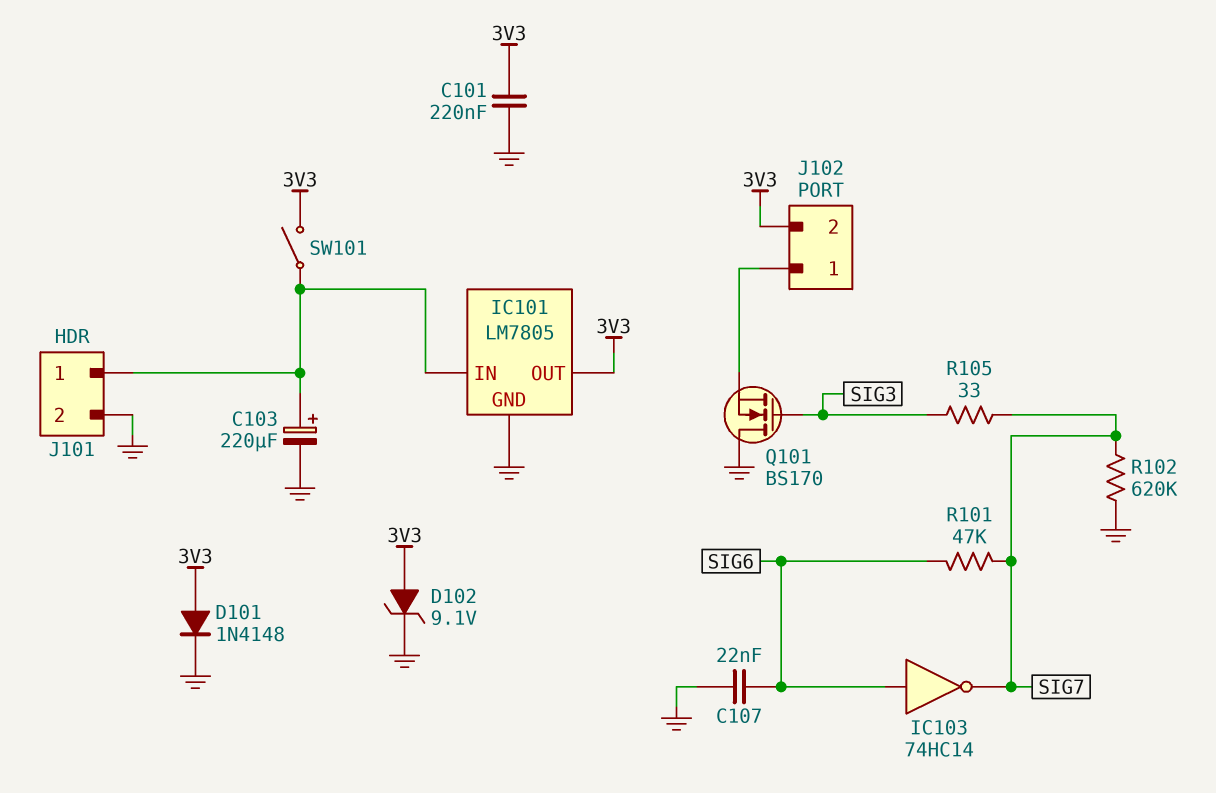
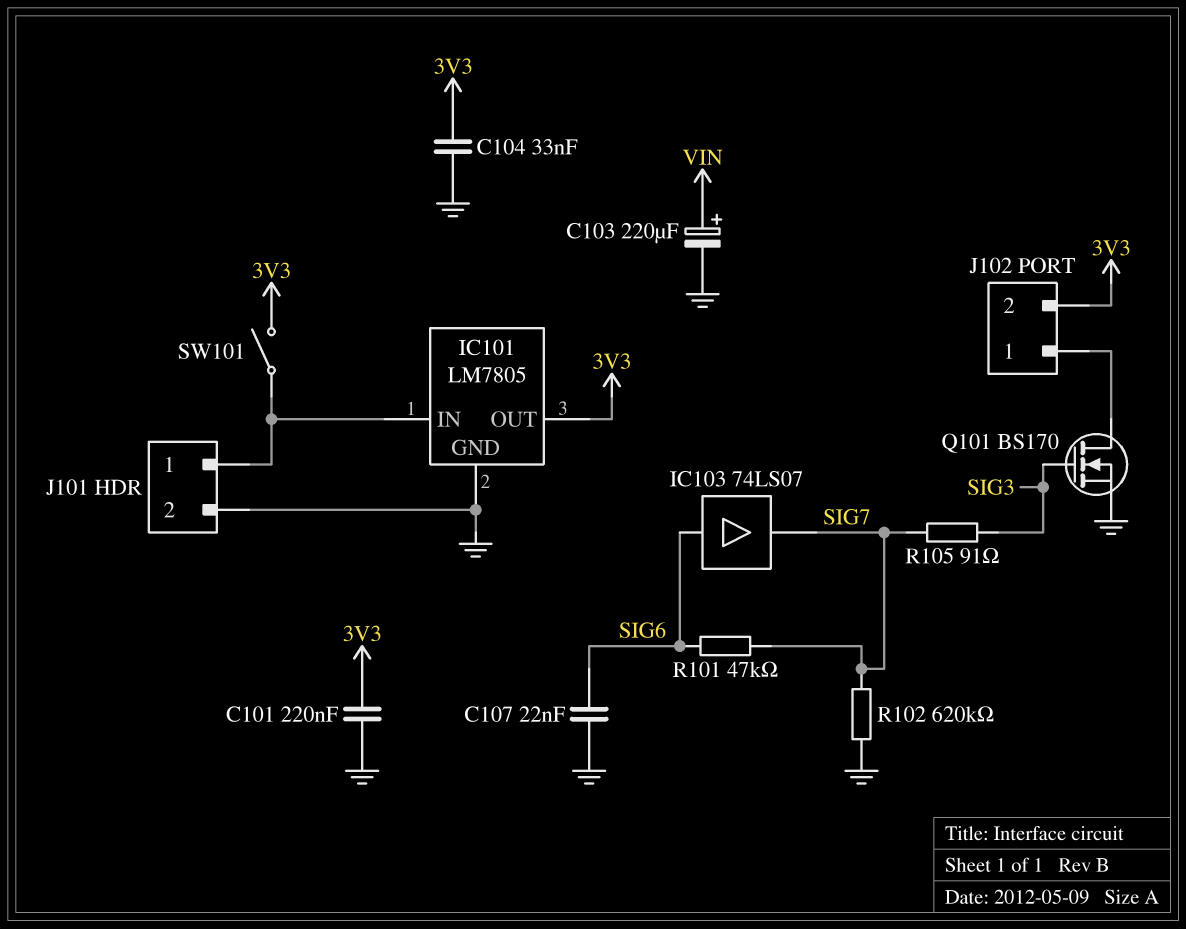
C103: 220uF (plus IC101/IN, minus GND) -> 220uF (plus VIN, minus GND)
C104: none -> 33nF (3V3, GND)
D101: diode 1N4148 (A 3V3, K GND) -> none
D102: zener 9.1V (A 3V3, K GND) -> none
IC103: NOT 74HC14 (in SIG6, out SIG7) -> buffer 74LS07 (in SIG6, out SIG7)
Q101: NMOS BS170 (G SIG3, D GND, S J102/1) -> NMOS BS170 (G SIG3, D J102/1, S GND)
R105: 33 (SIG3, SIG7) -> 91 (SIG3, SIG7)

